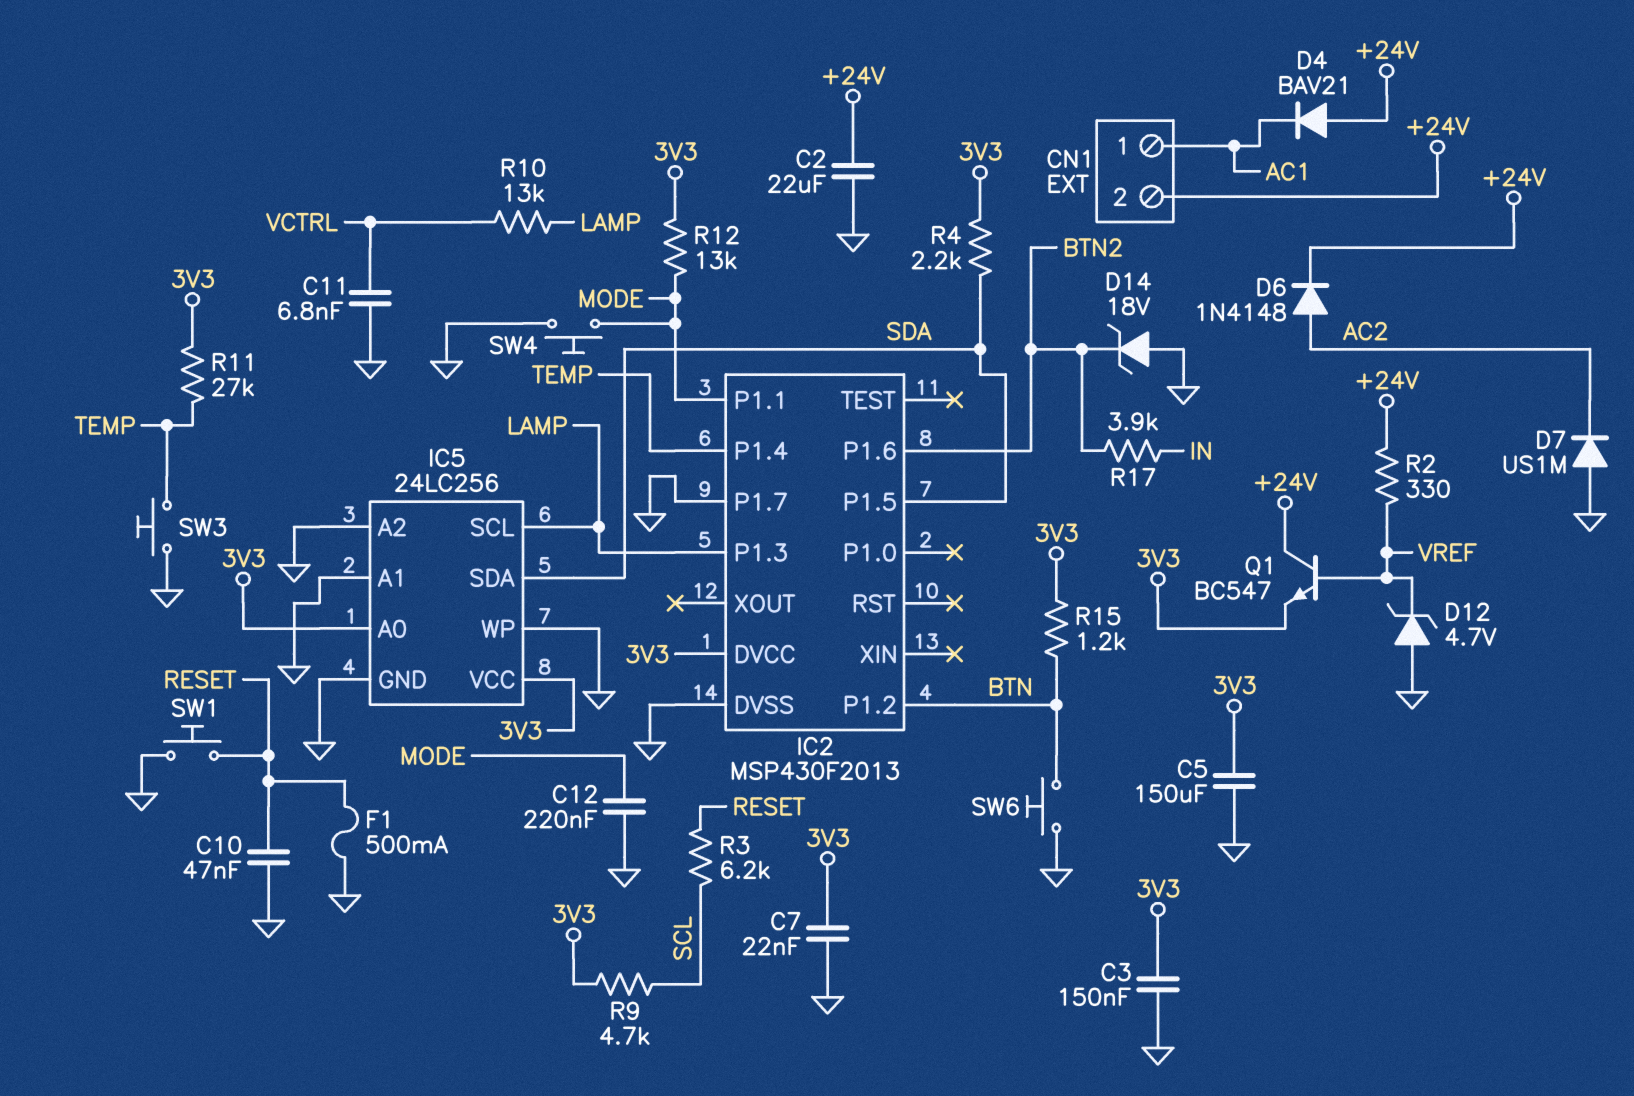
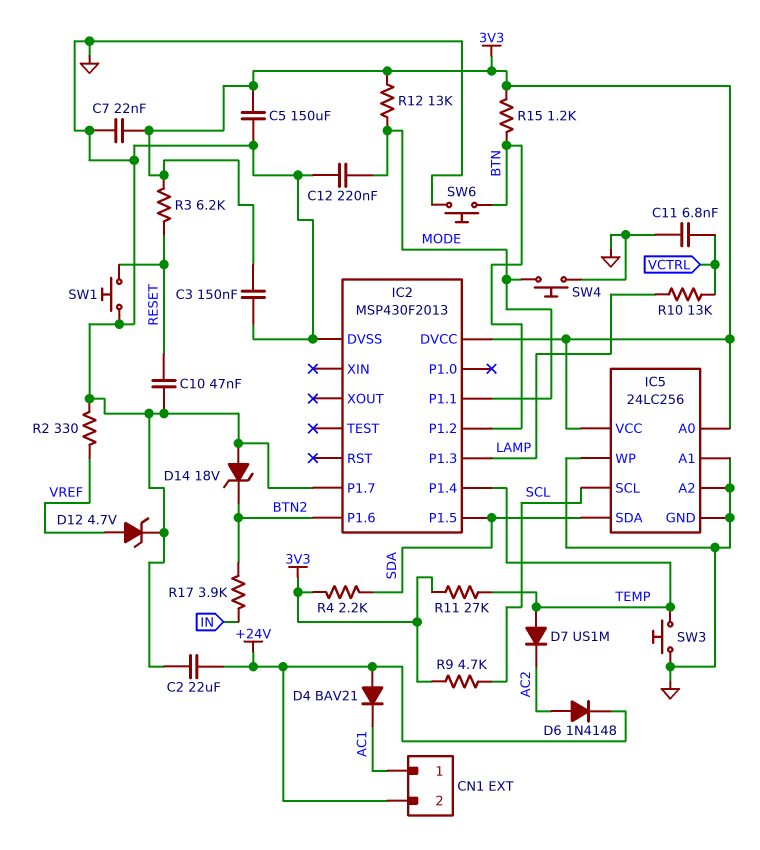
D7: diode US1M (A GND, K AC2) -> diode US1M (A TEMP, K AC2)
D12: zener 4.7V (A GND, K VREF) -> zener 4.7V (A VREF, K GND)
F1: 500mA (GND, RESET) -> none
IC5 pin SCL: LAMP -> SCL
Q1: NPN BC547 (B VREF, C +24V, E 3V3) -> none
R2: 330 (+24V, VREF) -> 330 (GND, VREF)
R3: 6.2k (RESET, SCL) -> 6.2k (3V3, RESET)

